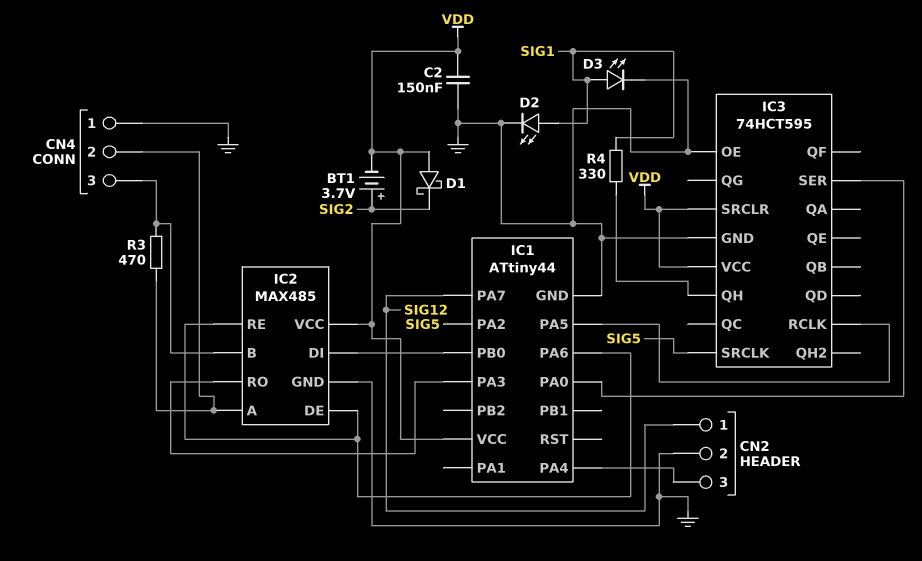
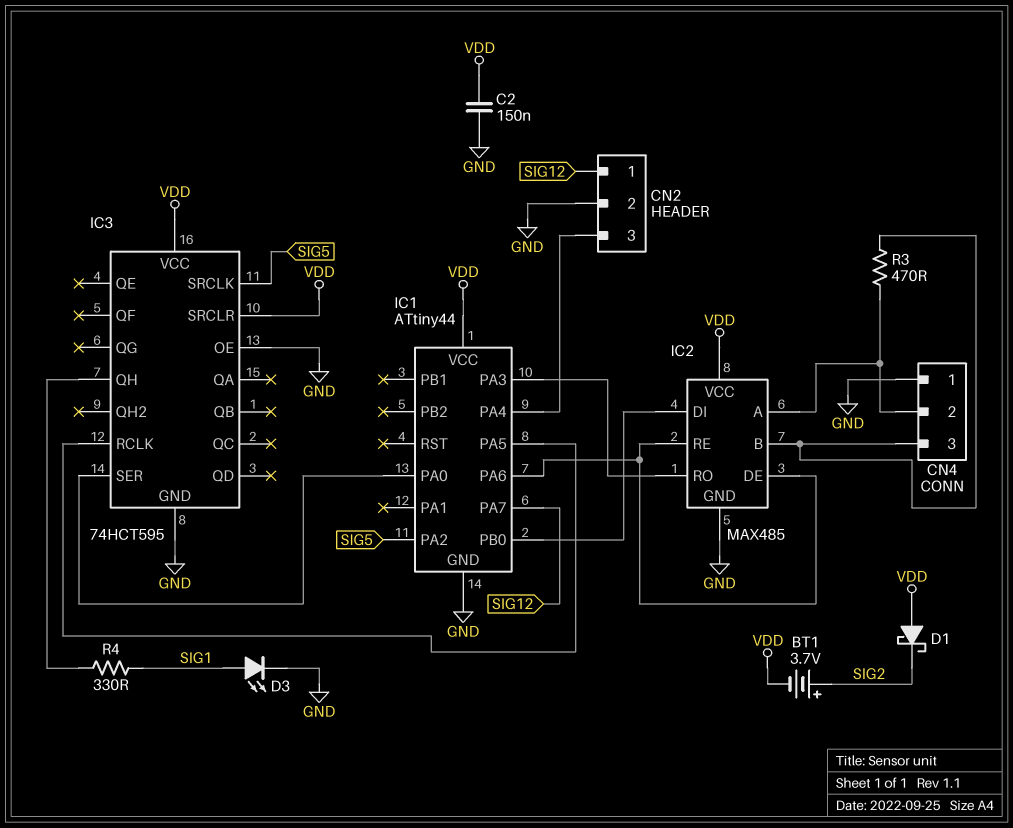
D2: LED (A SIG1, K GND) -> none

